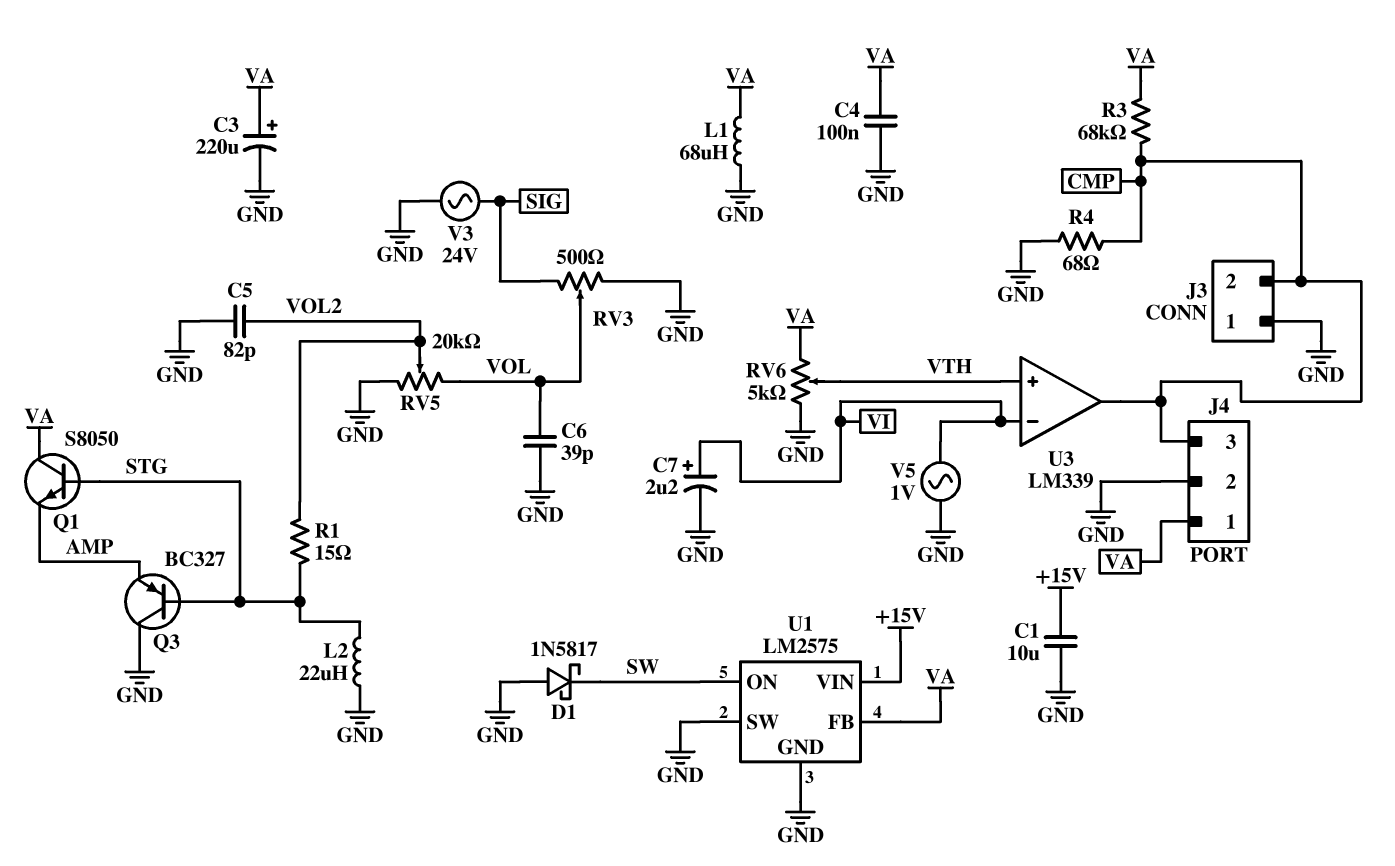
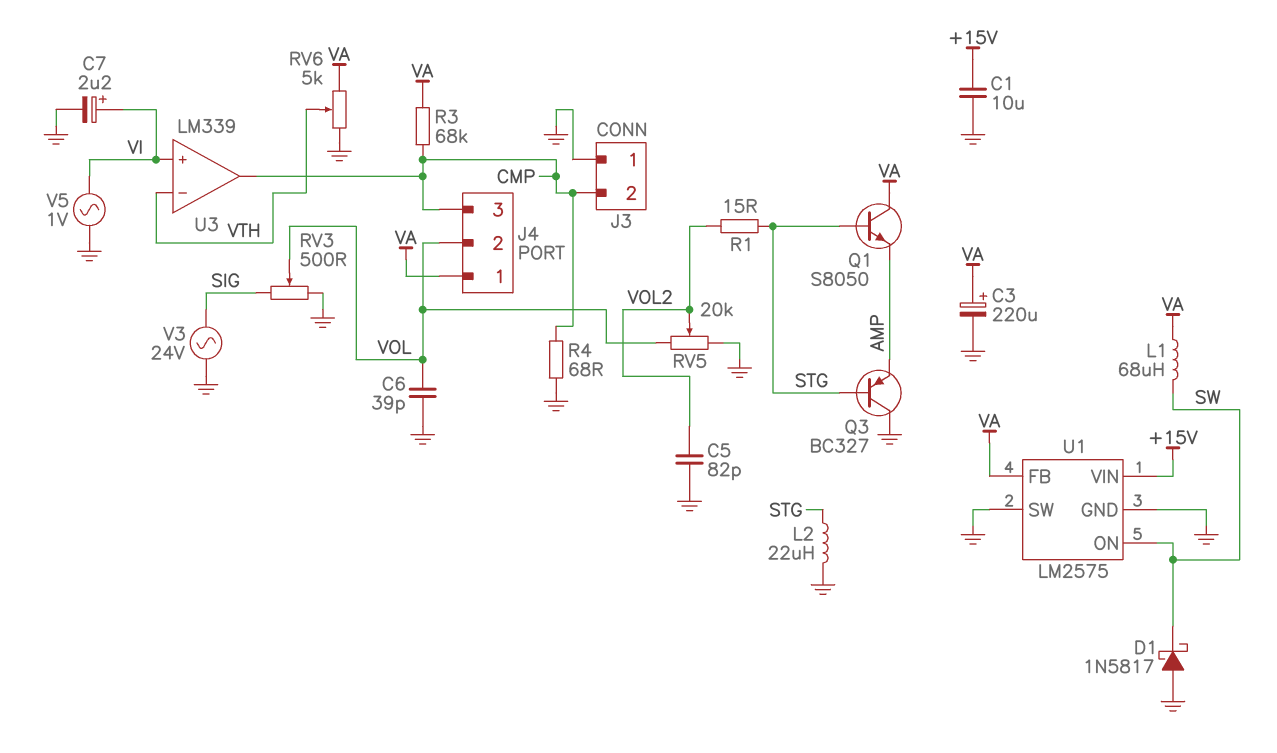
C4: 100nF (GND, VA) -> none
J4 pin 2: GND -> VOL
L1: 68uH (GND, VA) -> 68uH (SW, VA)
U3 pin in+: VTH -> VI
U3 pin in-: VI -> VTH

